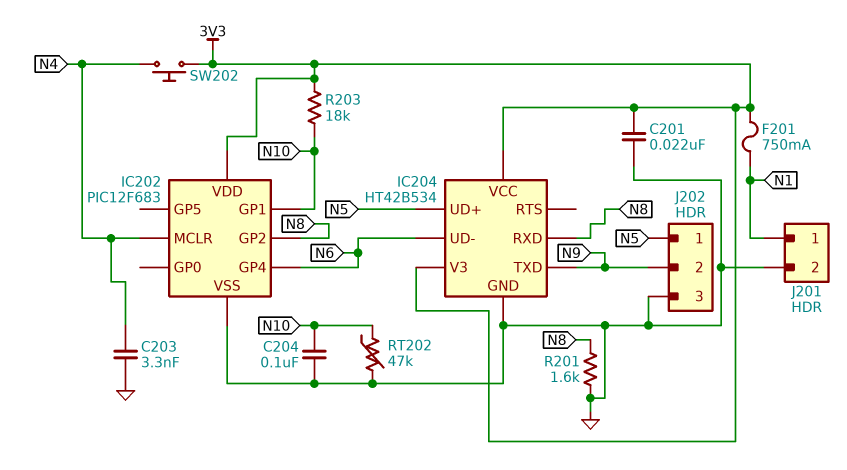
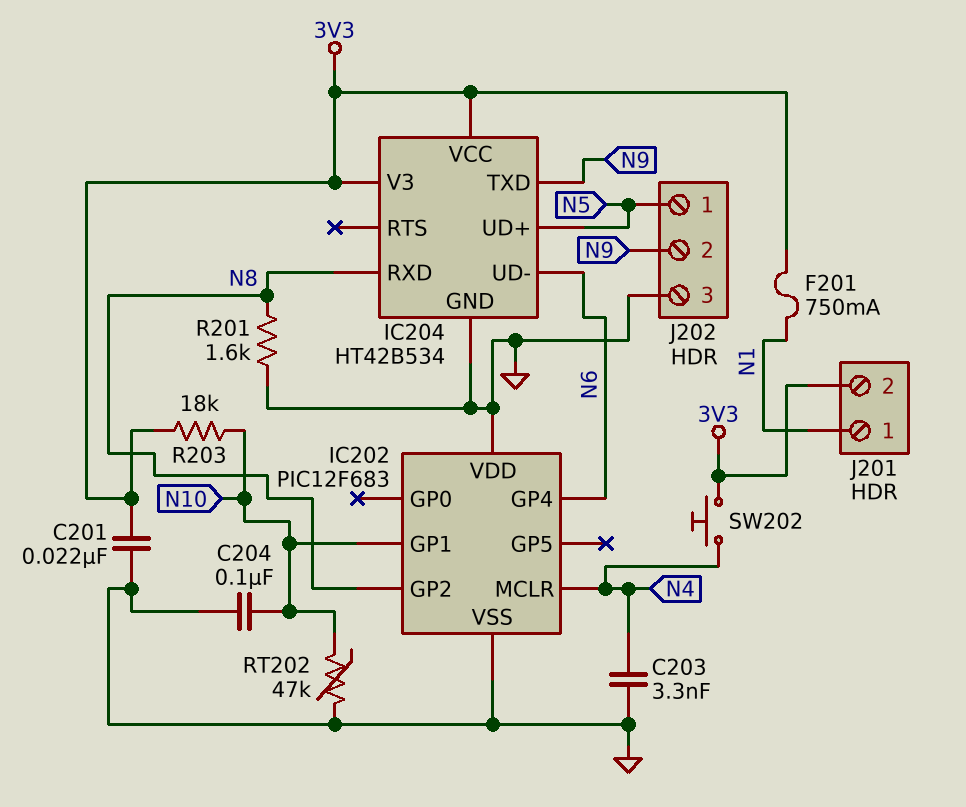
IC202 pin VDD: 3V3 -> GND
J201 pin 2: GND -> 3V3

